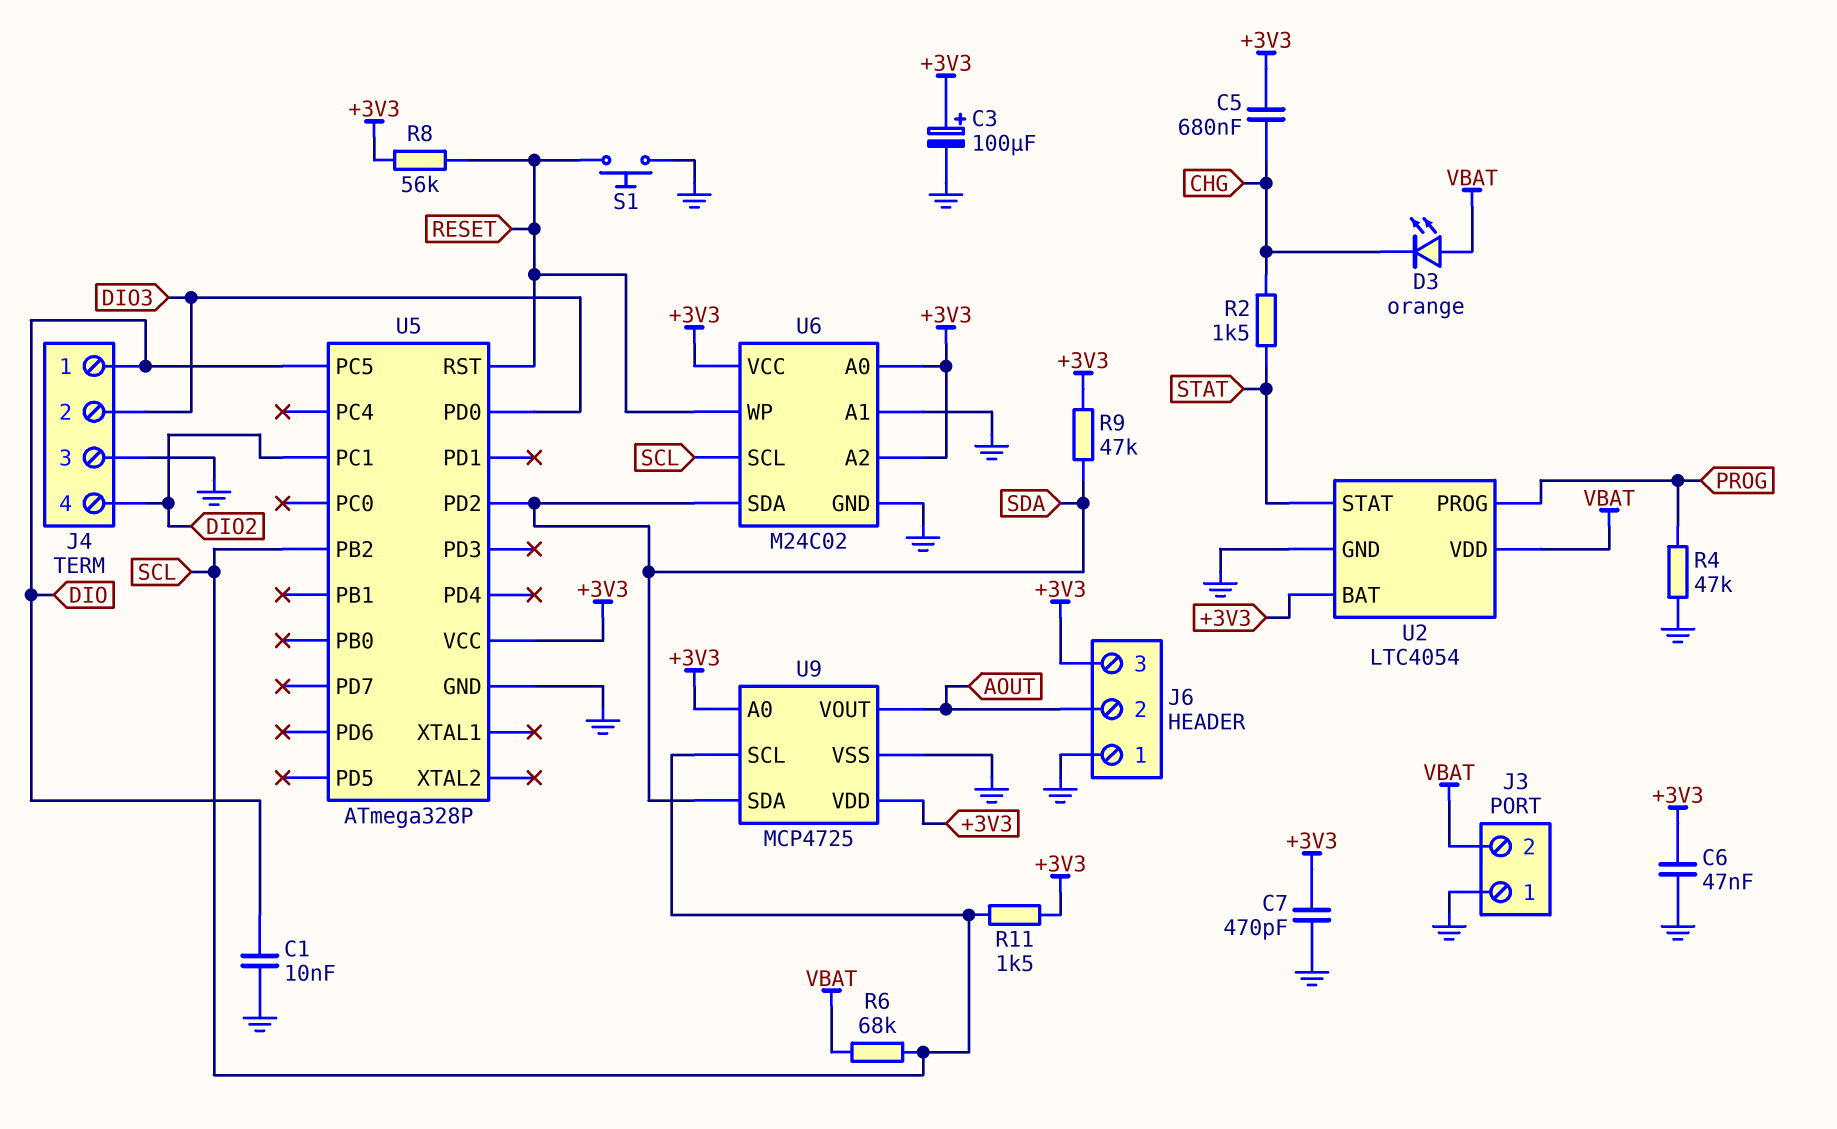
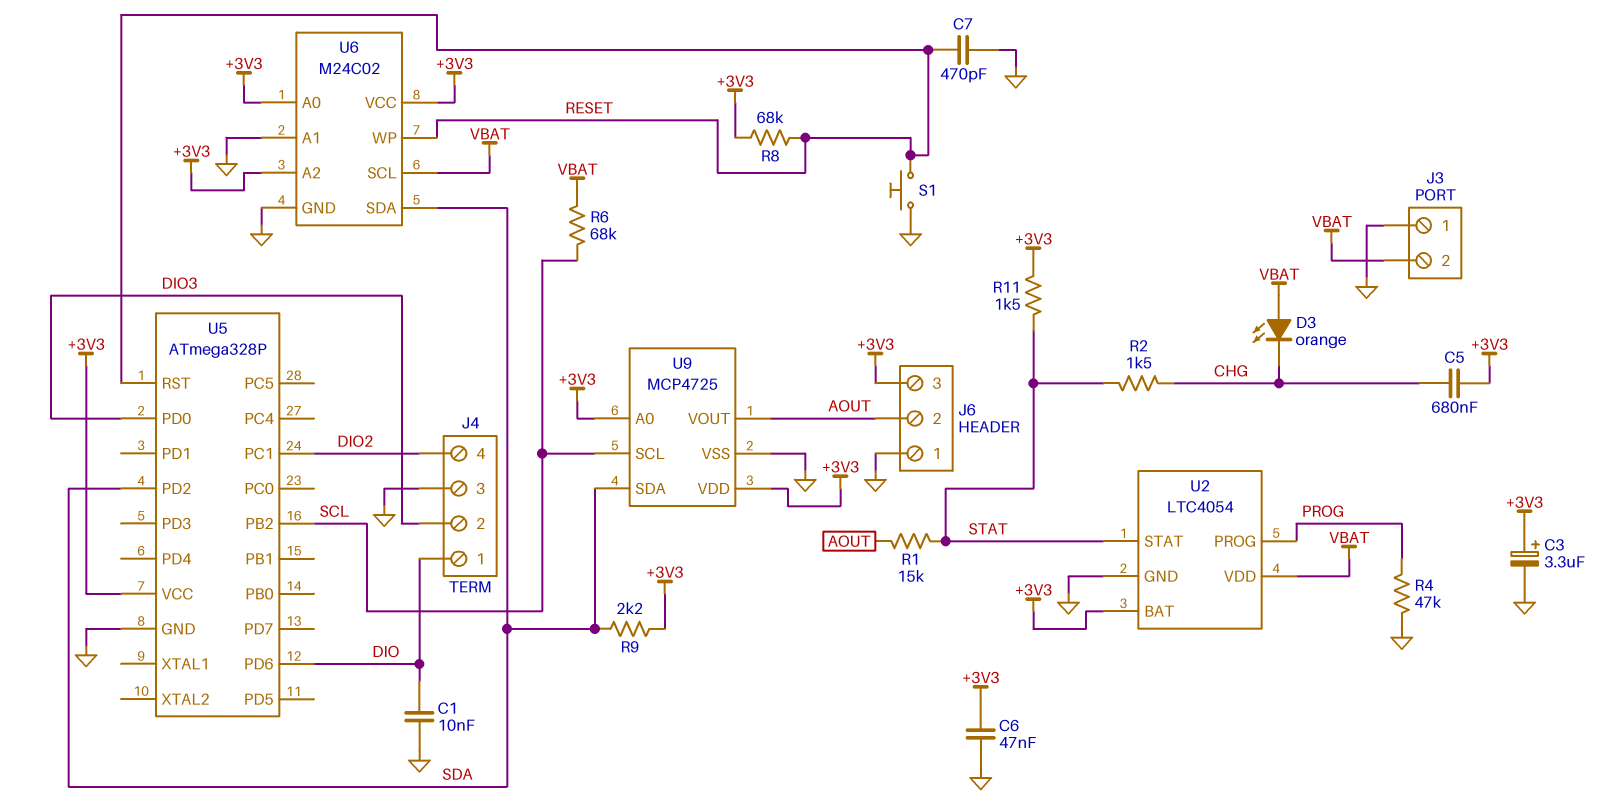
C3: 100uF (plus +3V3, minus GND) -> 3.3uF (plus +3V3, minus GND)
C7: 470pF (+3V3, GND) -> 470pF (GND, RESET)
R1: none -> 15k (AOUT, STAT)
R8: 56k (+3V3, RESET) -> 68k (+3V3, RESET)
R9: 47k (+3V3, SDA) -> 2.2k (+3V3, SDA)
R11: 1.5k (+3V3, SCL) -> 1.5k (+3V3, STAT)
U5 pin PC5: DIO -> none
U5 pin PD6: none -> DIO
U6 pin SCL: SCL -> VBAT

